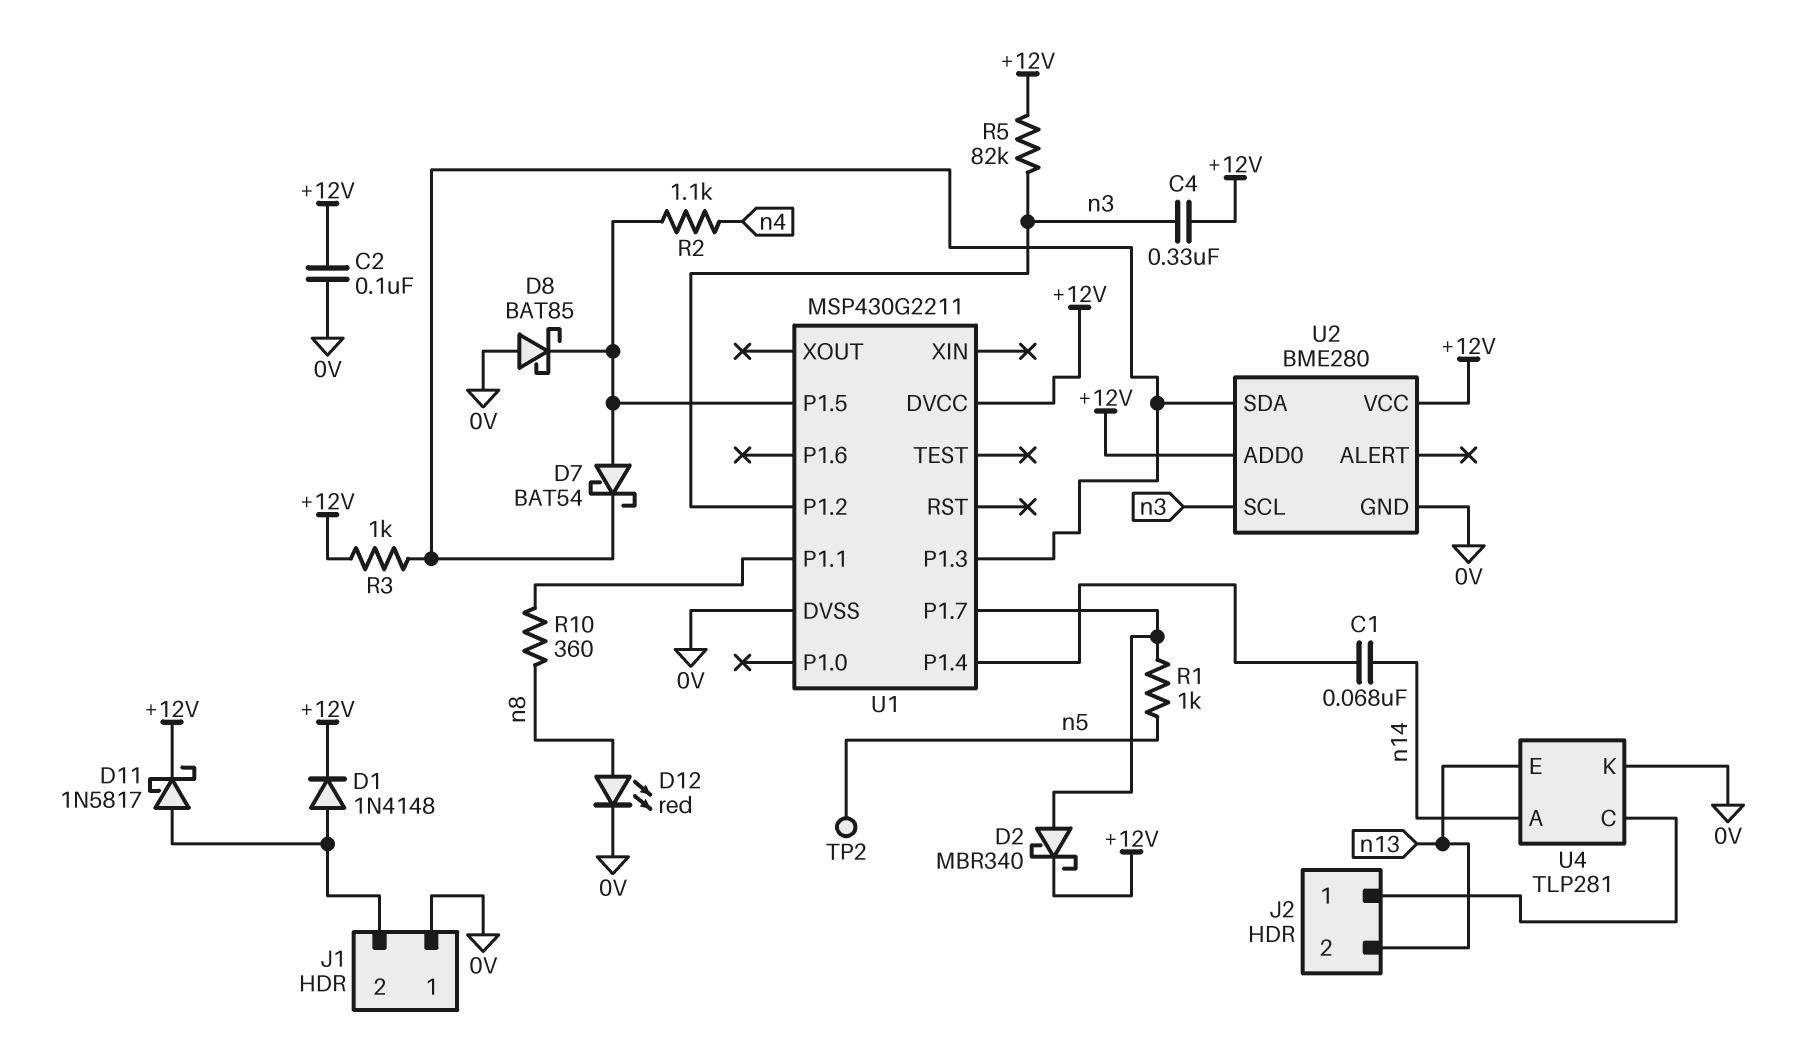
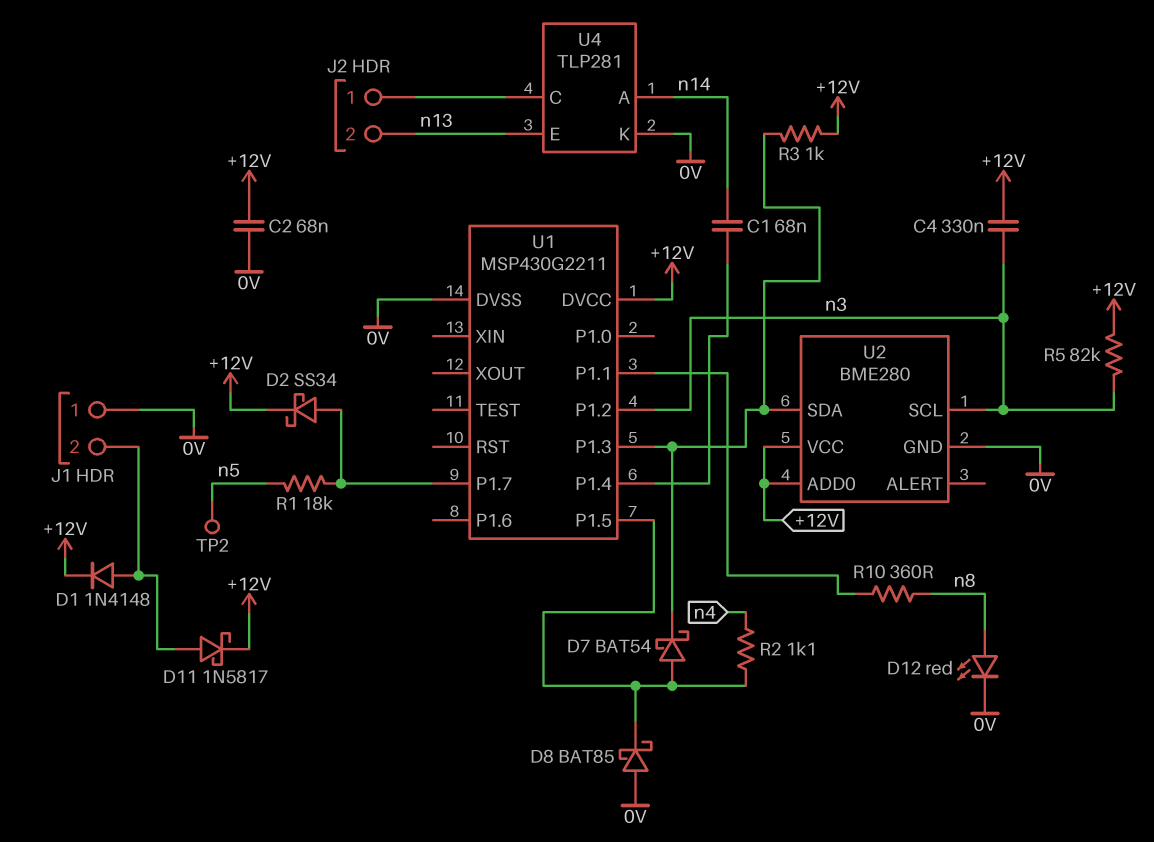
C2: 100nF (+12V, 0V) -> 68nF (+12V, 0V)
D2: schottky MBR340 (A U1/P1.7, K +12V) -> schottky SS34 (A U1/P1.7, K +12V)
R1: 1k (U1/P1.7, n5) -> 18k (U1/P1.7, n5)

